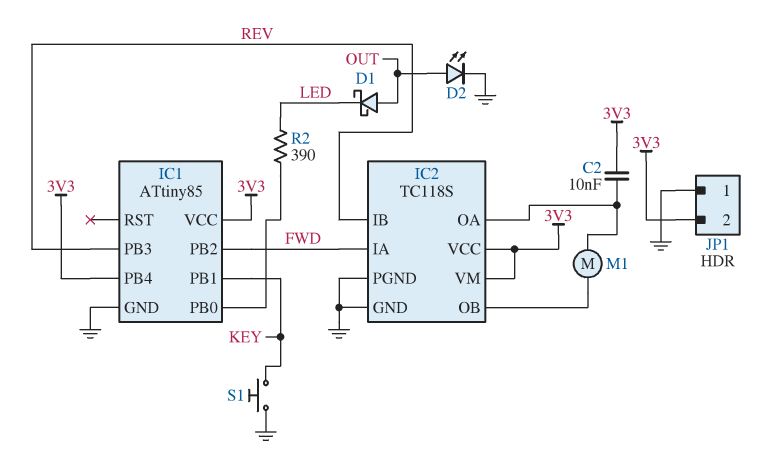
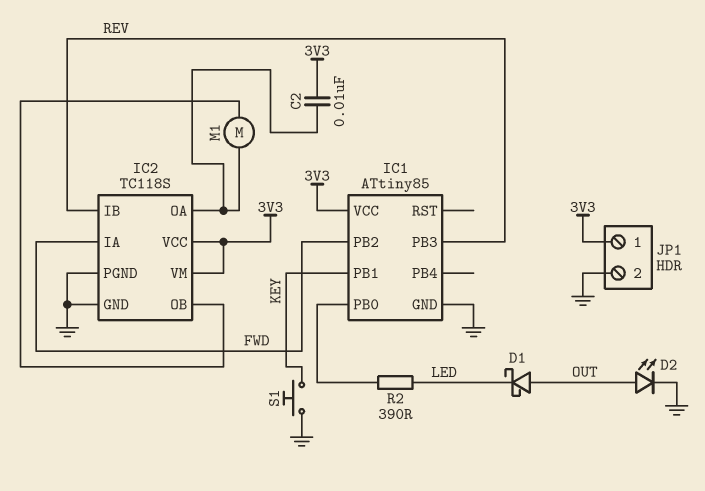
IC1 pin PB4: 3V3 -> none
JP1 pin 1: GND -> 3V3
JP1 pin 2: 3V3 -> GND

